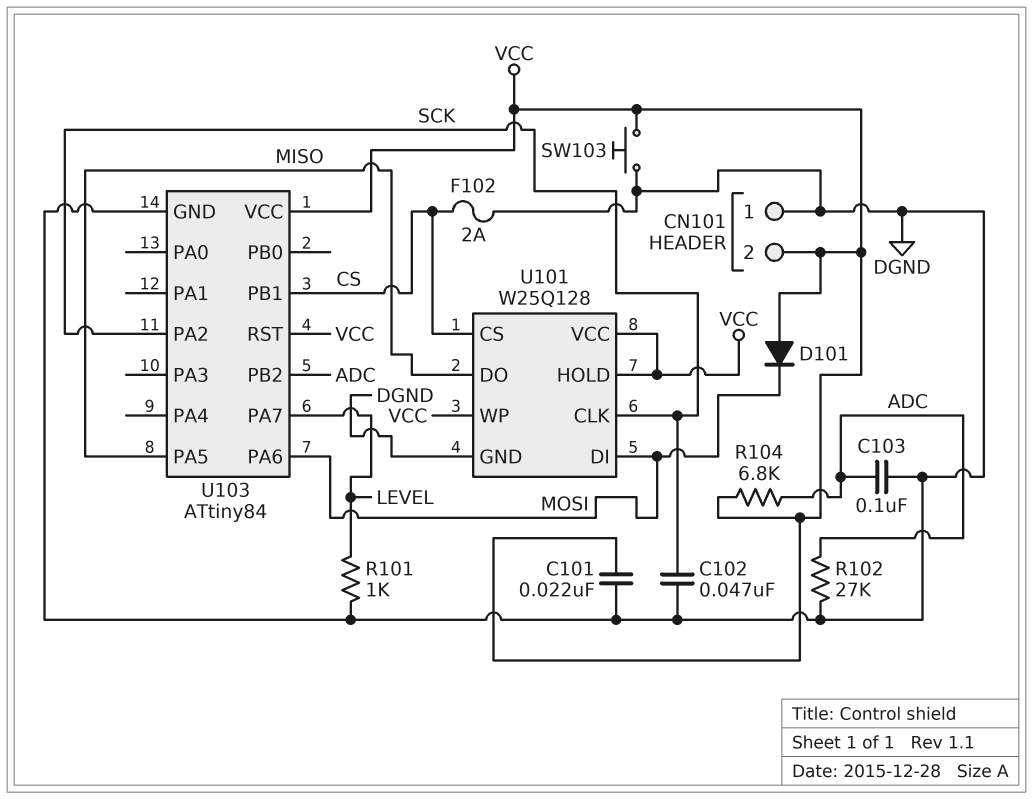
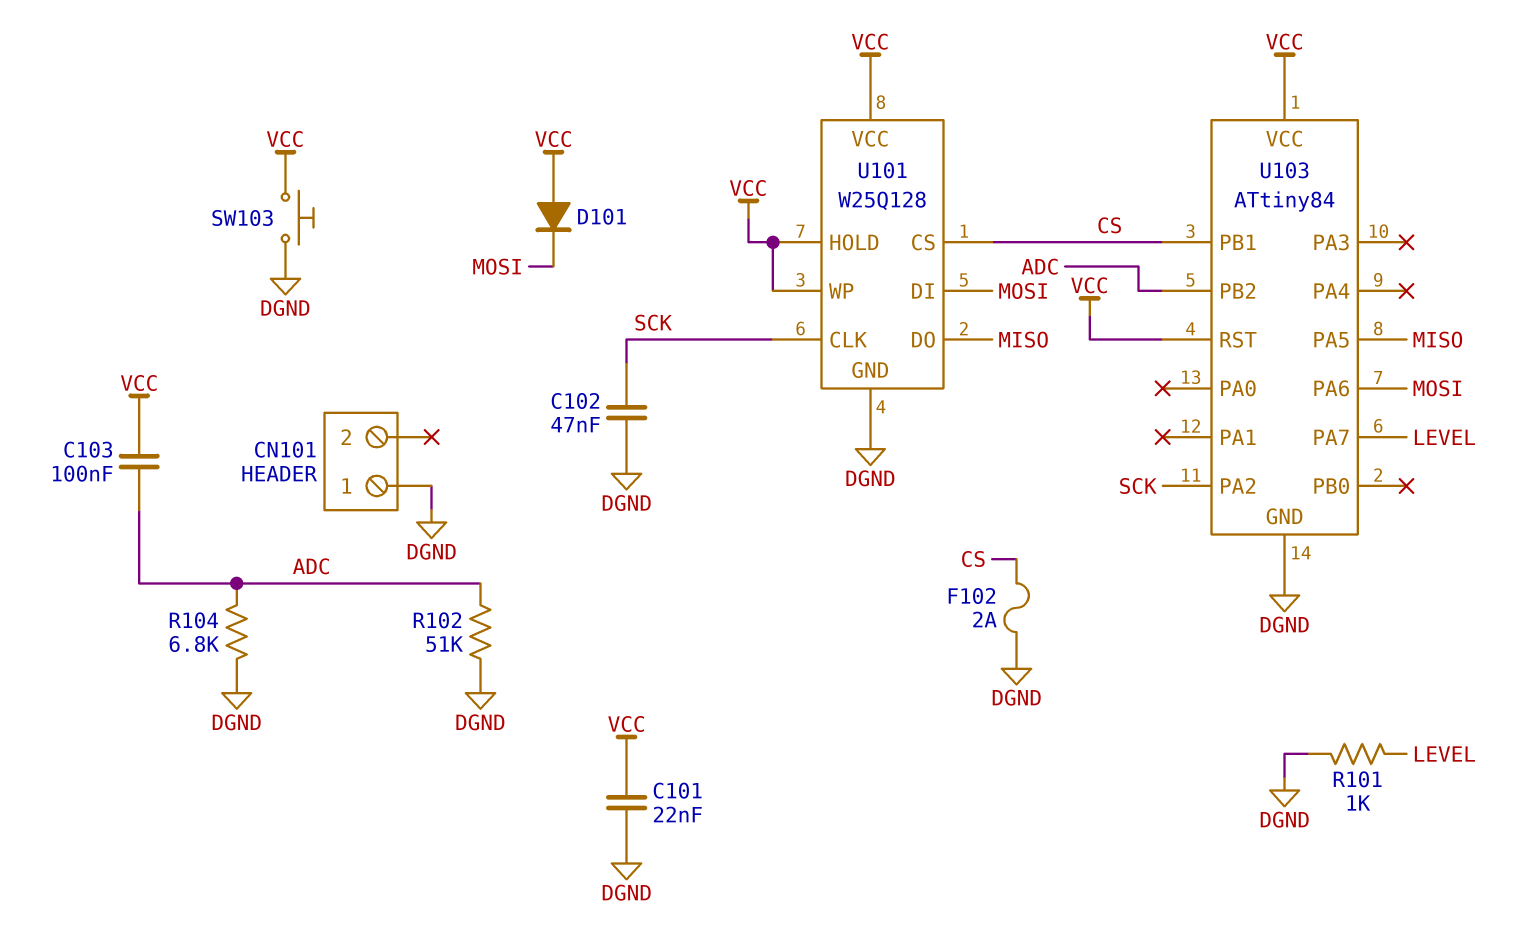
C103: 100nF (ADC, DGND) -> 100nF (ADC, VCC)
CN101 pin 2: VCC -> none
R102: 27k (ADC, DGND) -> 51k (ADC, DGND)
R104: 6.8k (ADC, VCC) -> 6.8k (ADC, DGND)

